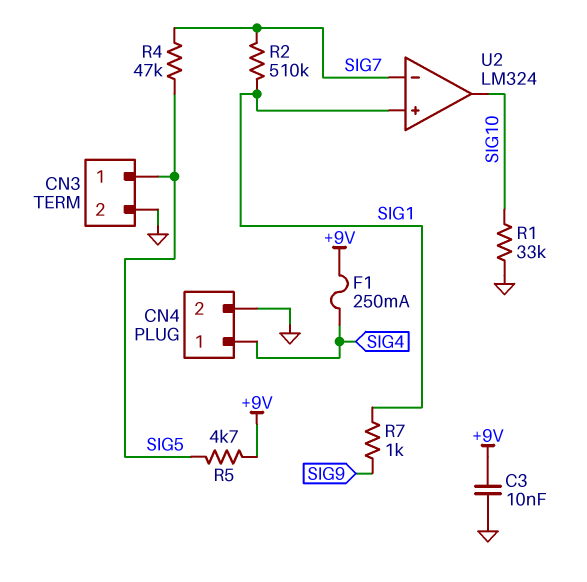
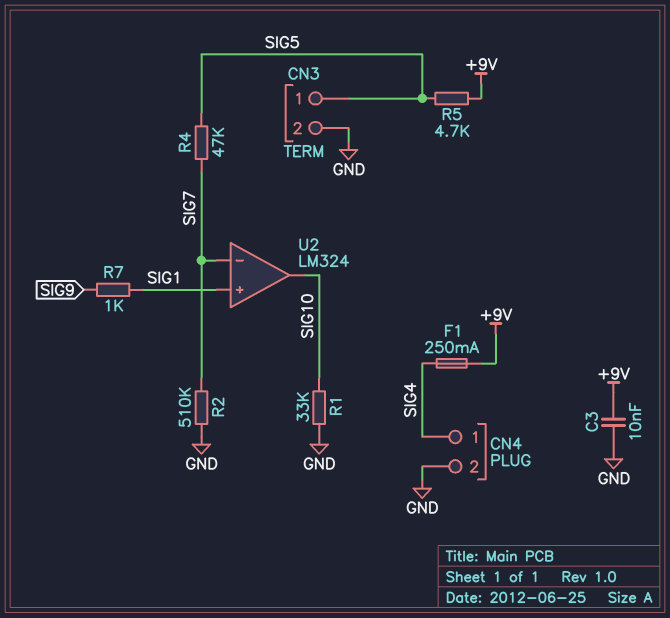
R2: 510k (SIG1, SIG7) -> 510k (GND, SIG7)

